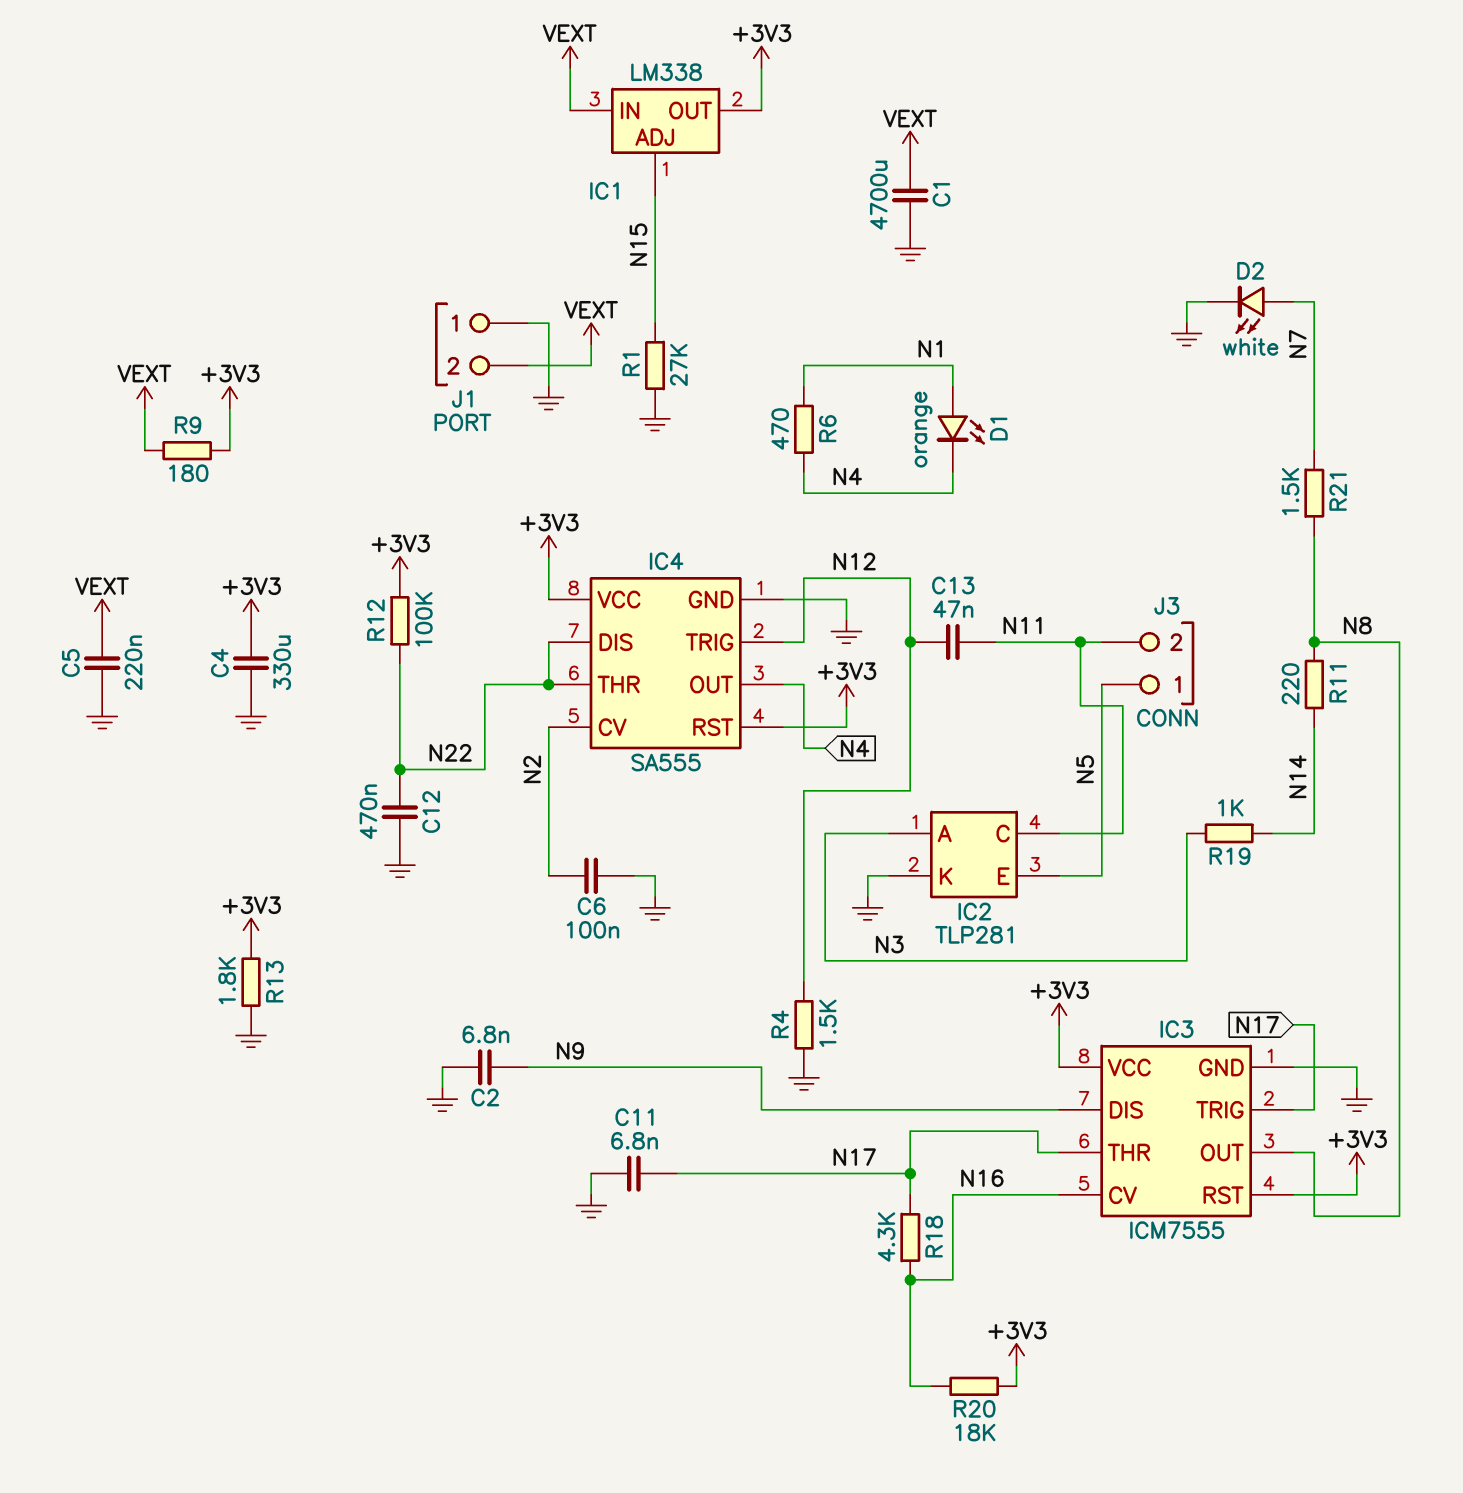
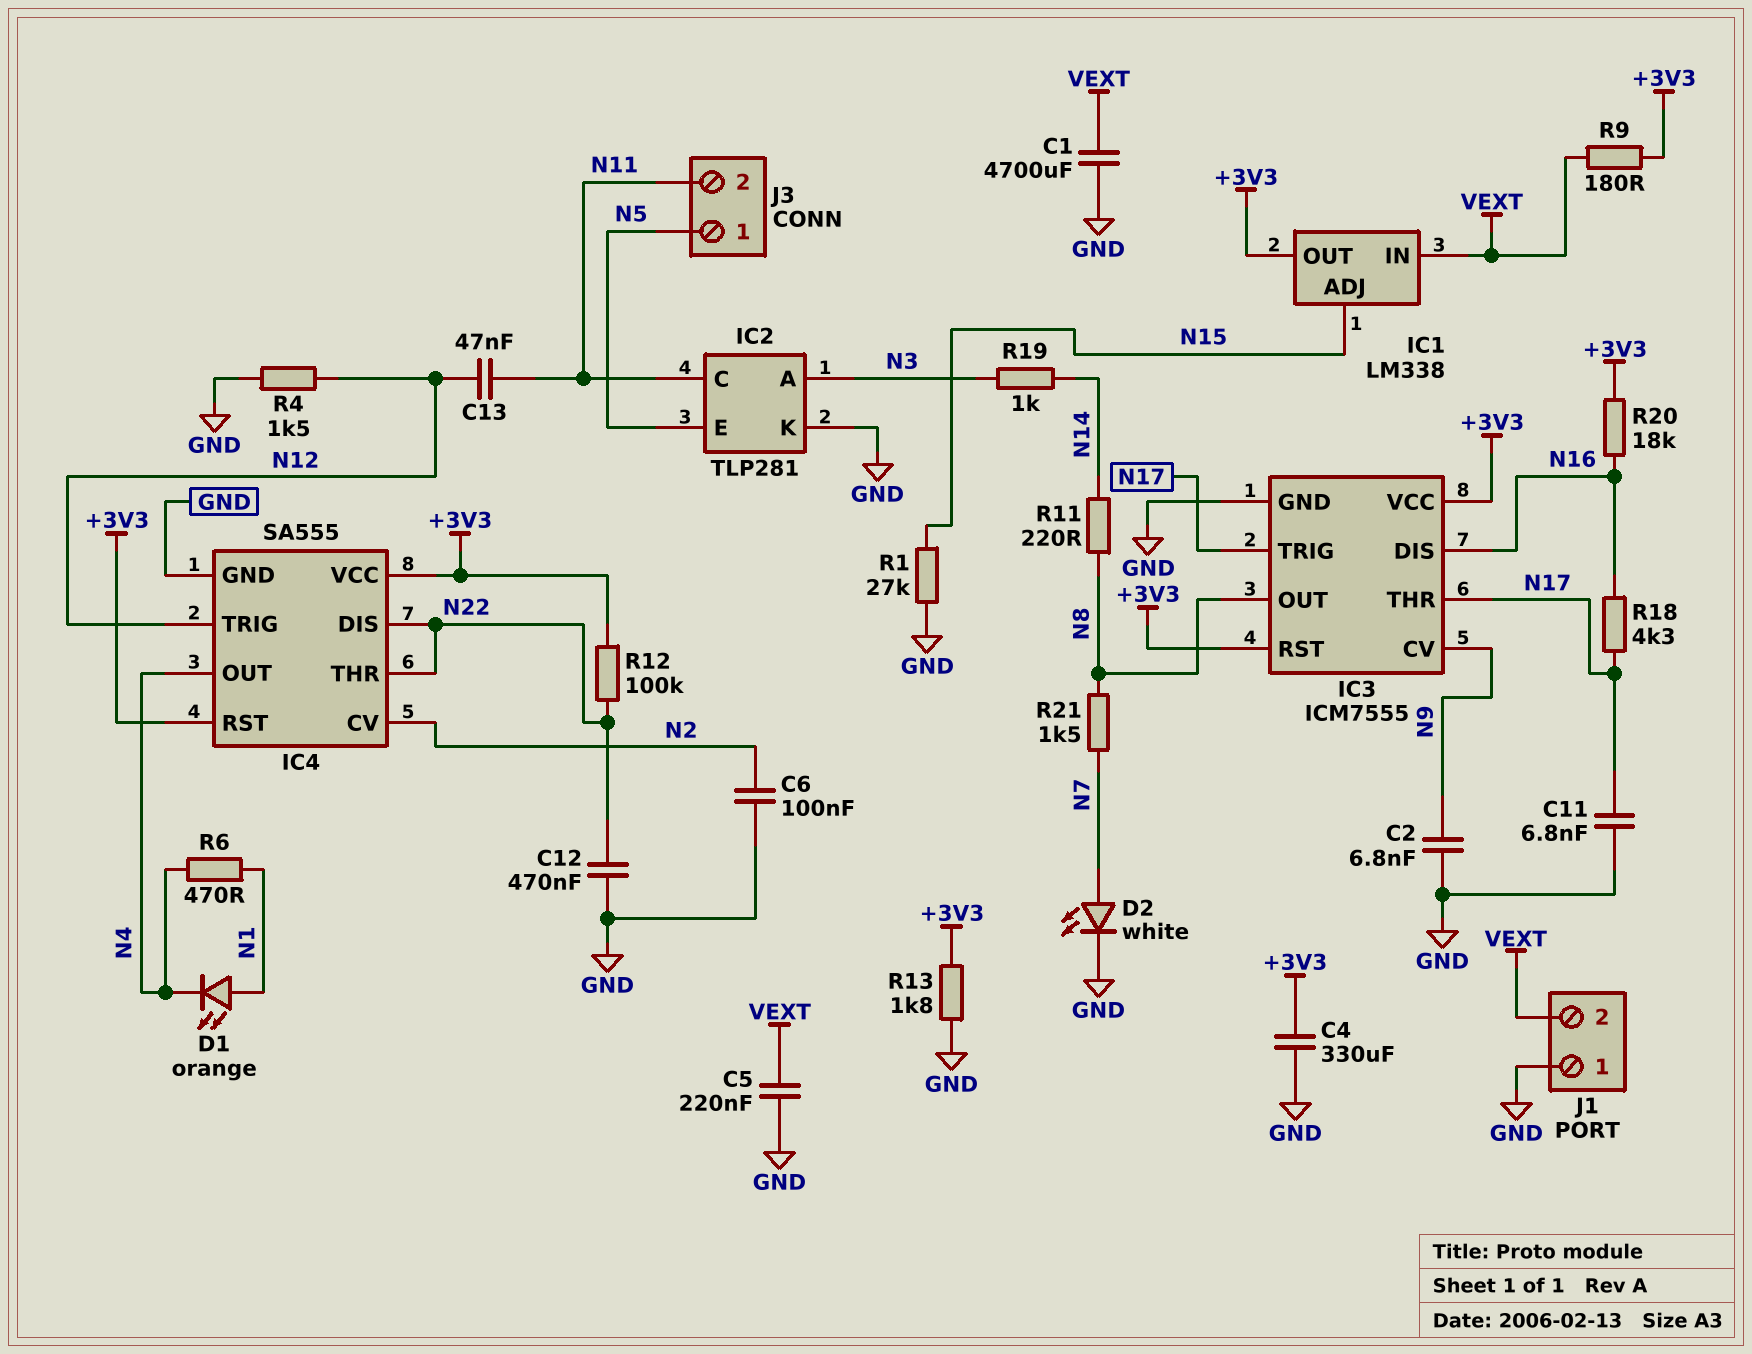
IC3 pin CV: N16 -> N9
IC3 pin DIS: N9 -> N16

